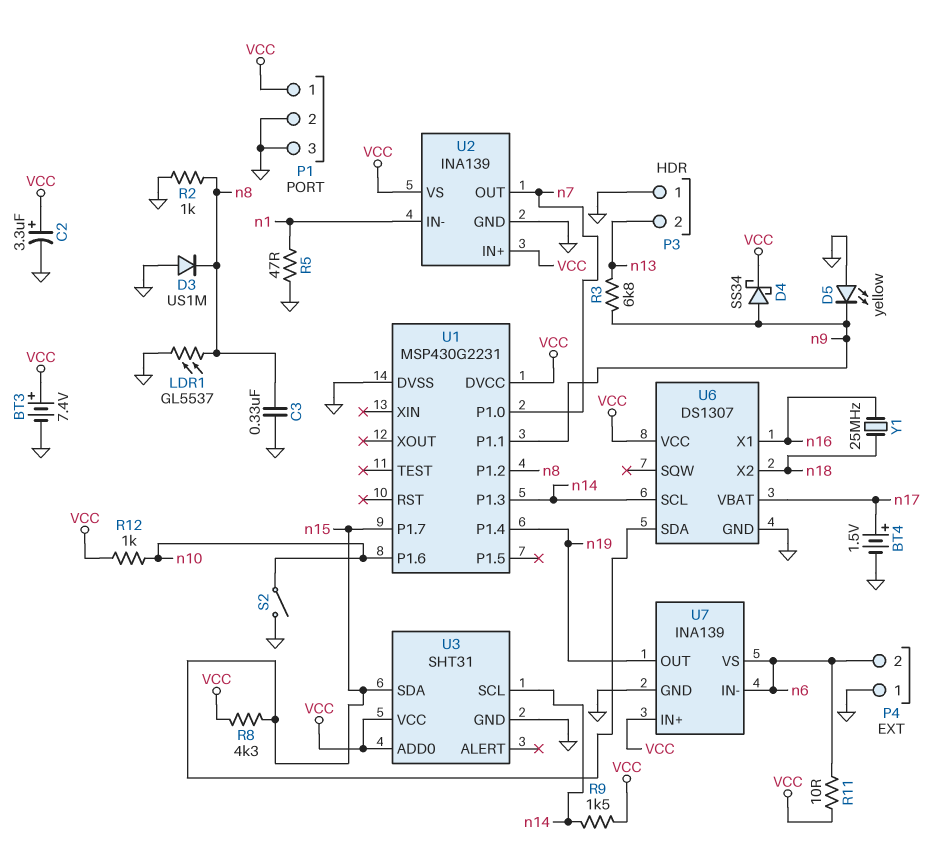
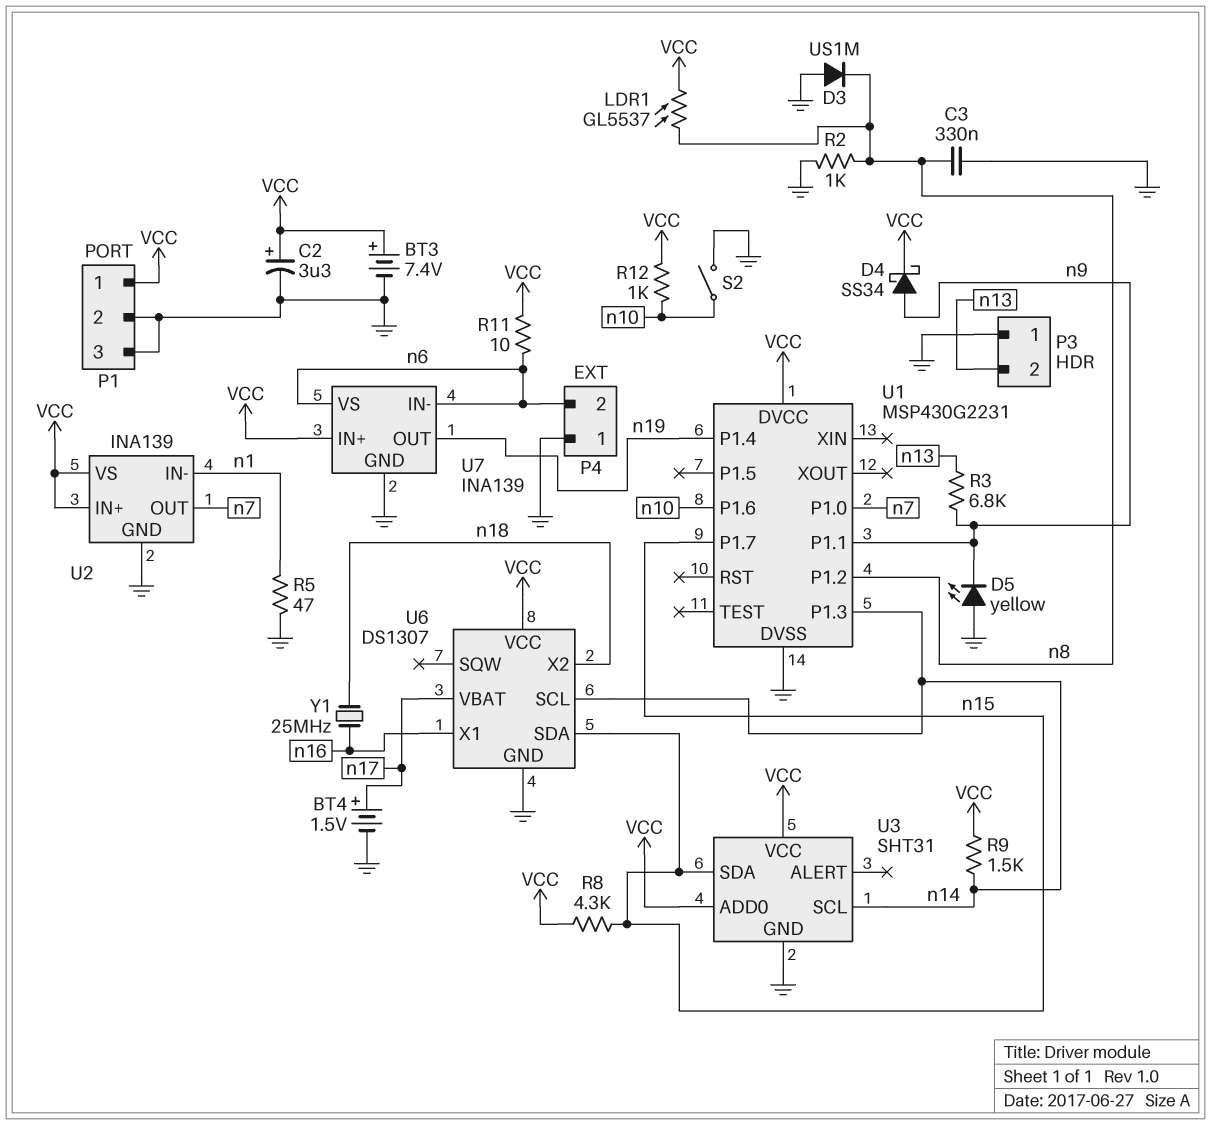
LDR1: GL5537 (GND, n8) -> GL5537 (VCC, n8)

